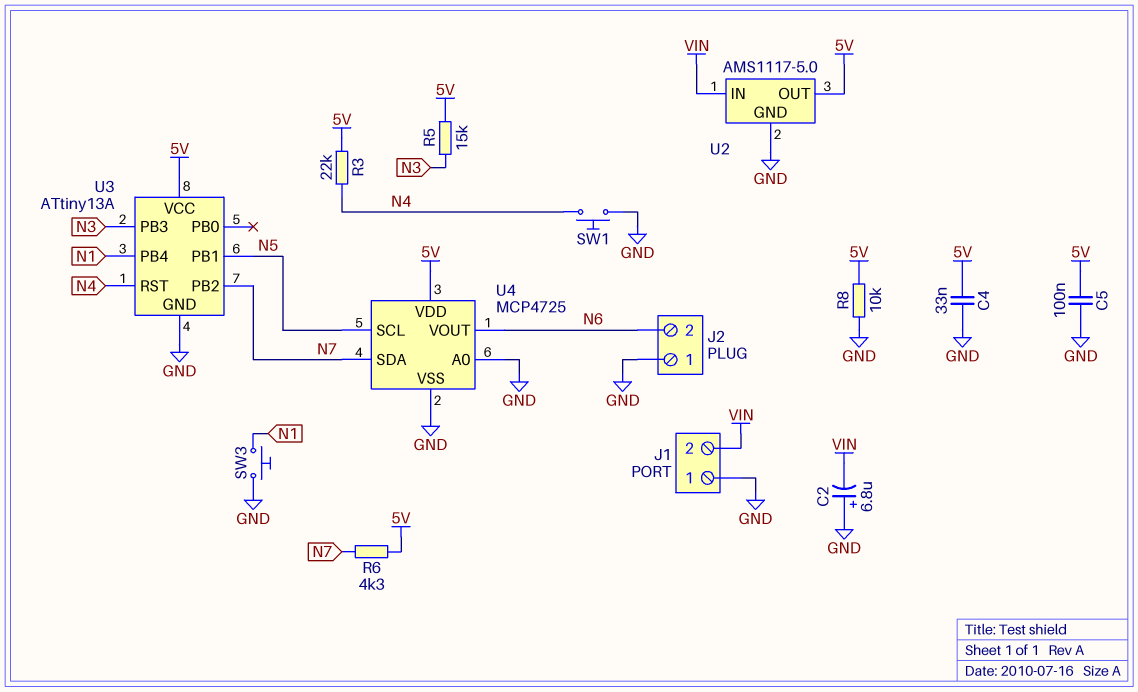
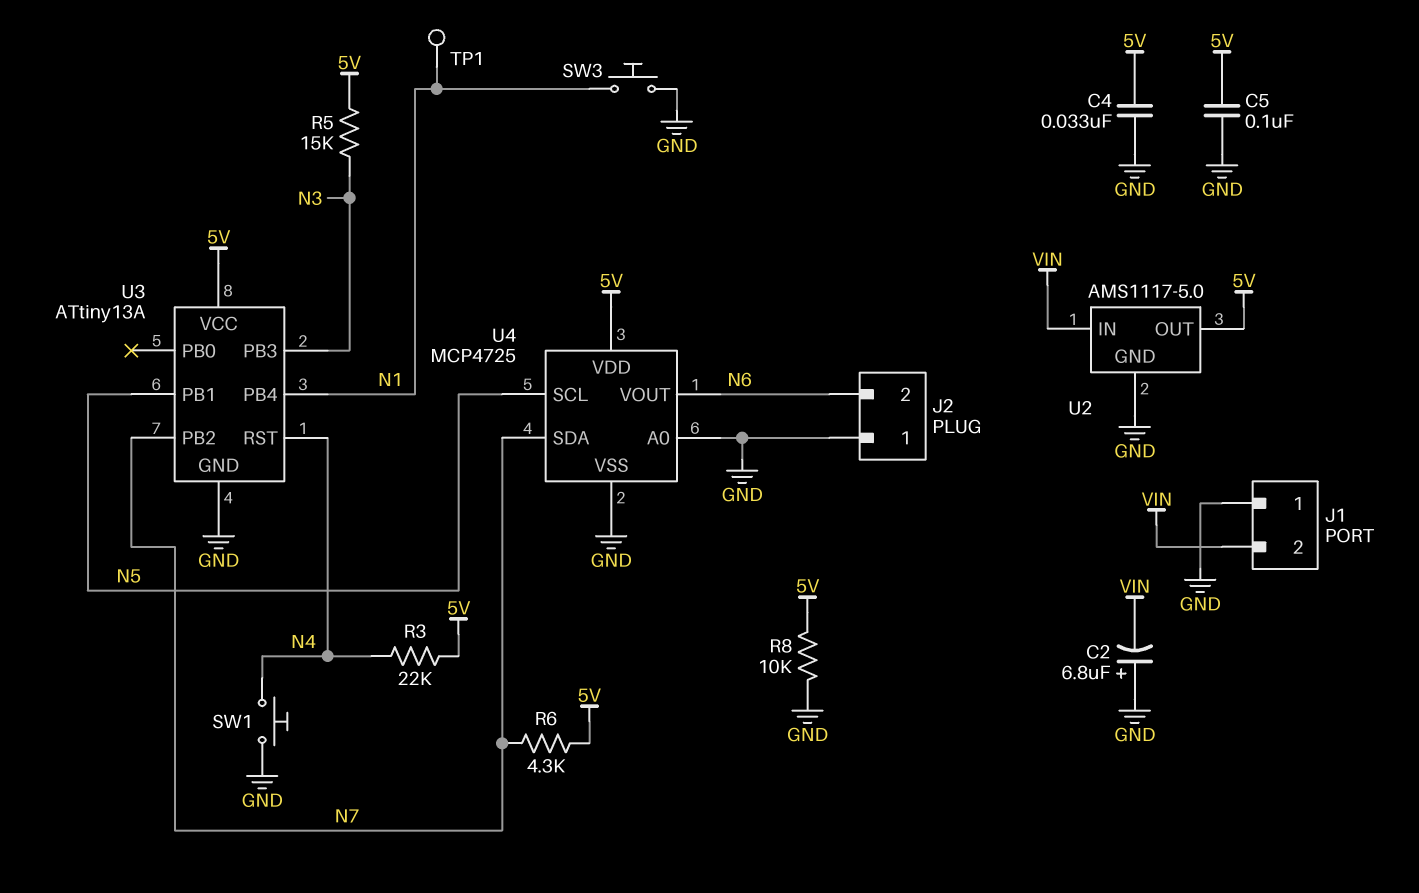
TP1: none -> test point (N1)

